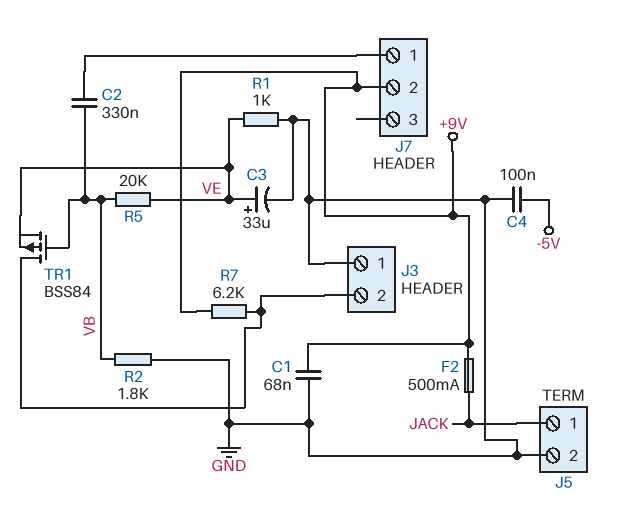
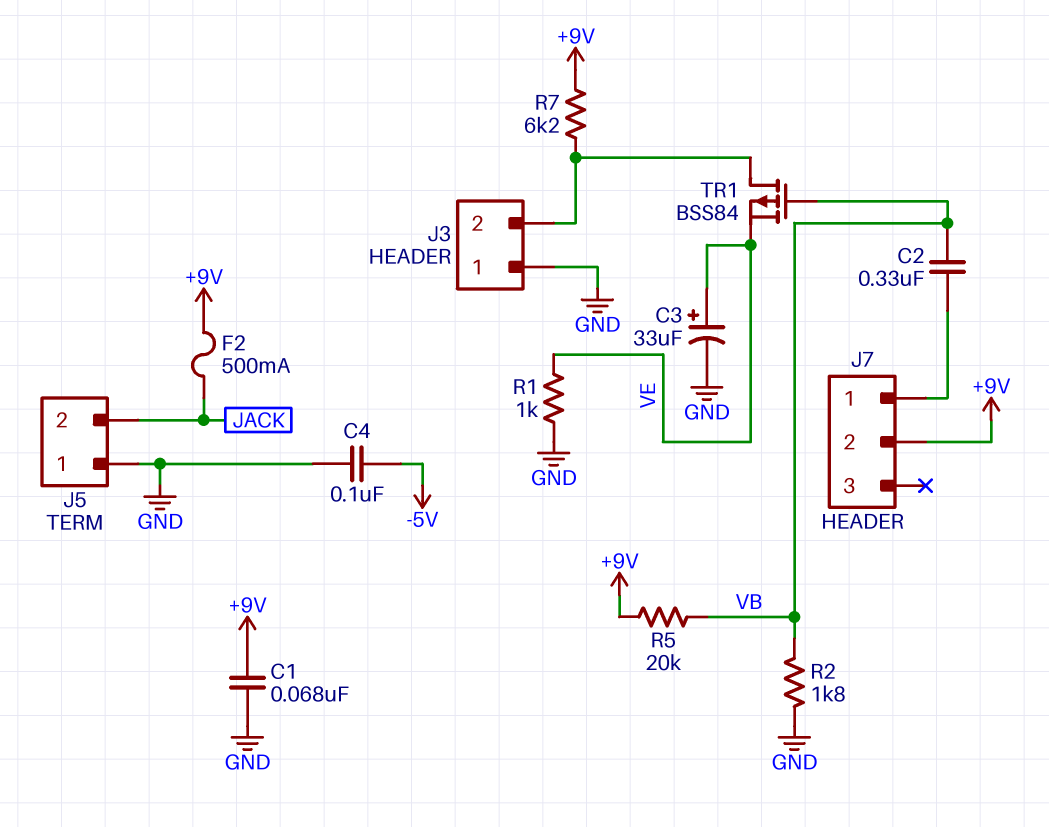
J5 pin 1: JACK -> GND
J5 pin 2: GND -> JACK
R5: 20k (VB, VE) -> 20k (+9V, VB)

